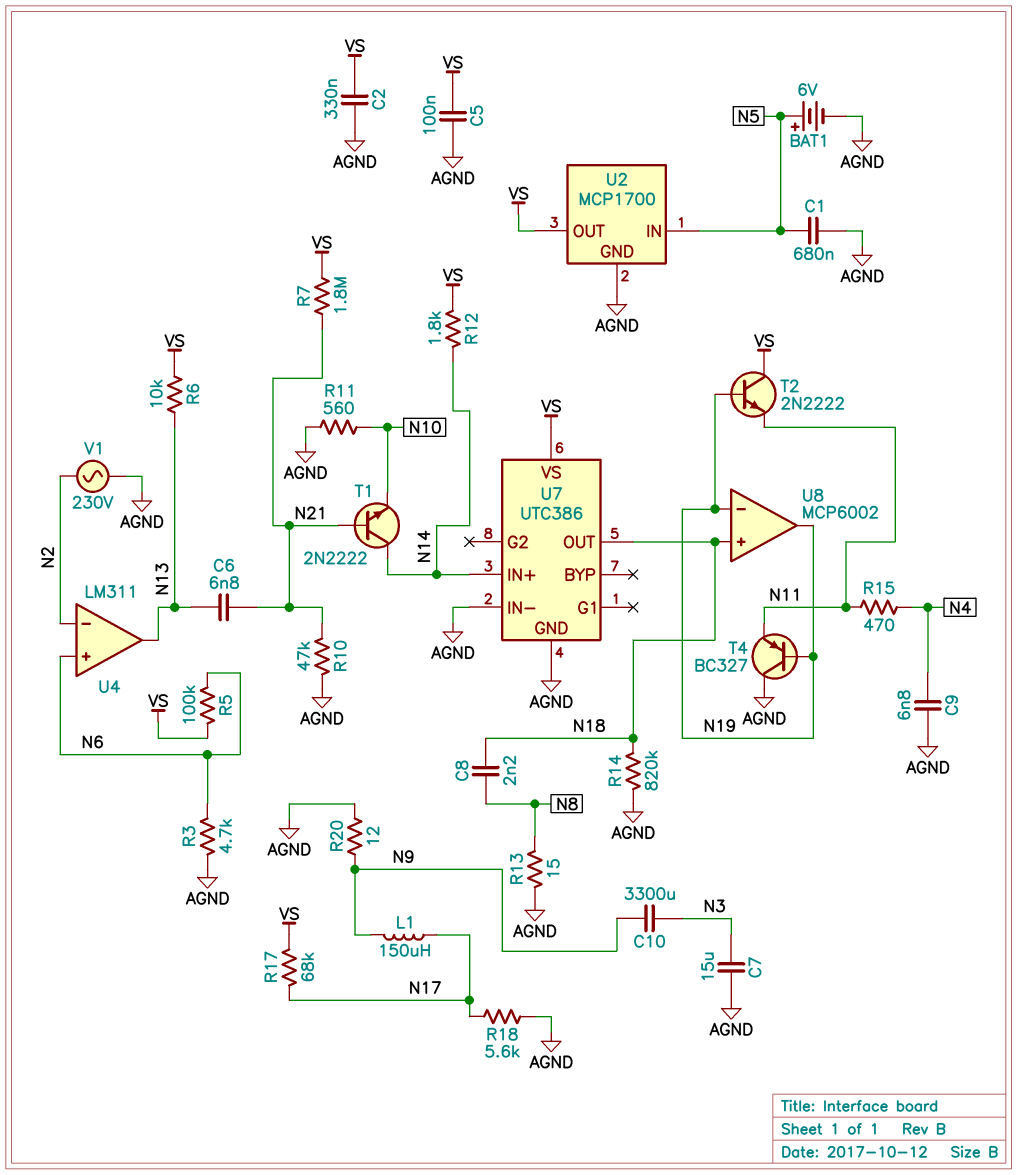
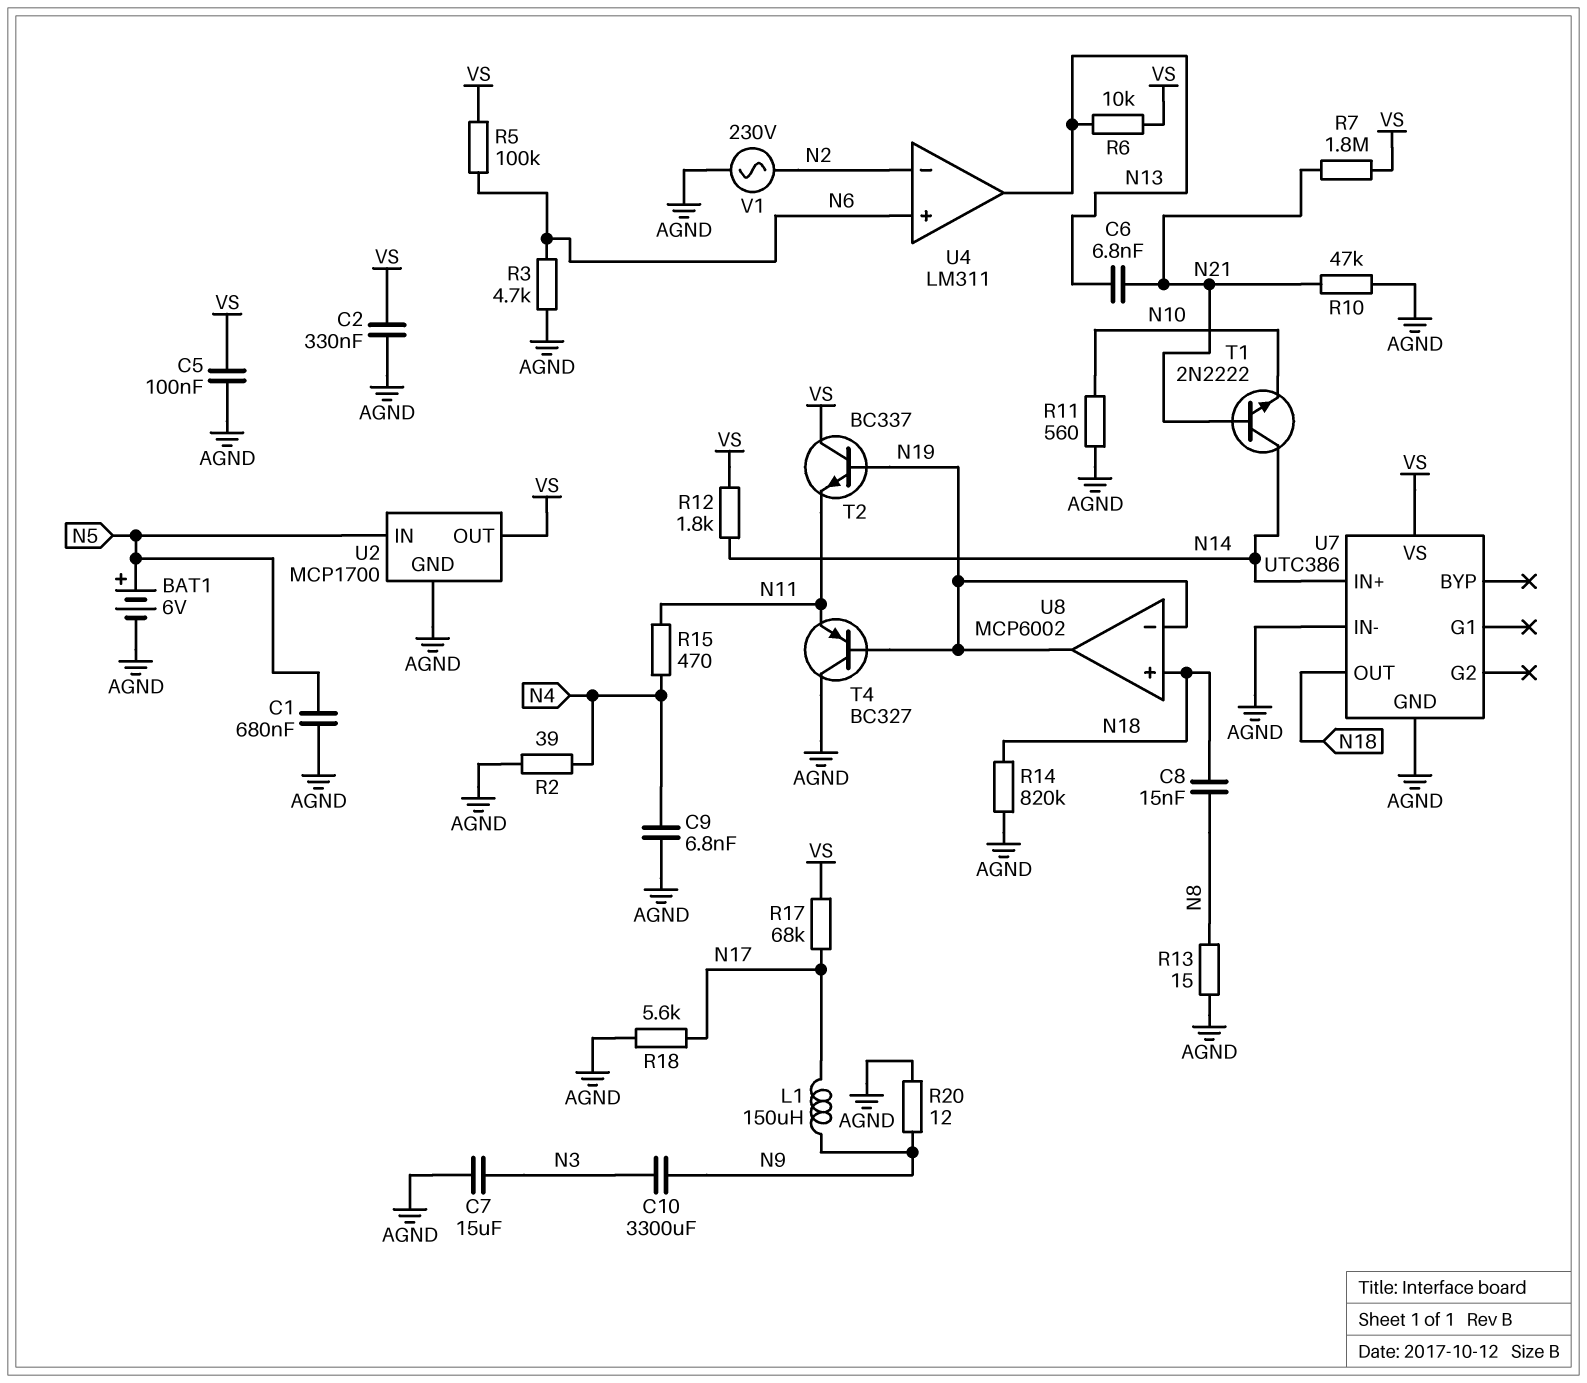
C8: 2.2nF (N8, N18) -> 15nF (N8, N18)
R2: none -> 39 (AGND, N4)
T2: NPN 2N2222 (B N19, C VS, E N11) -> NPN BC337 (B N19, C VS, E N11)

